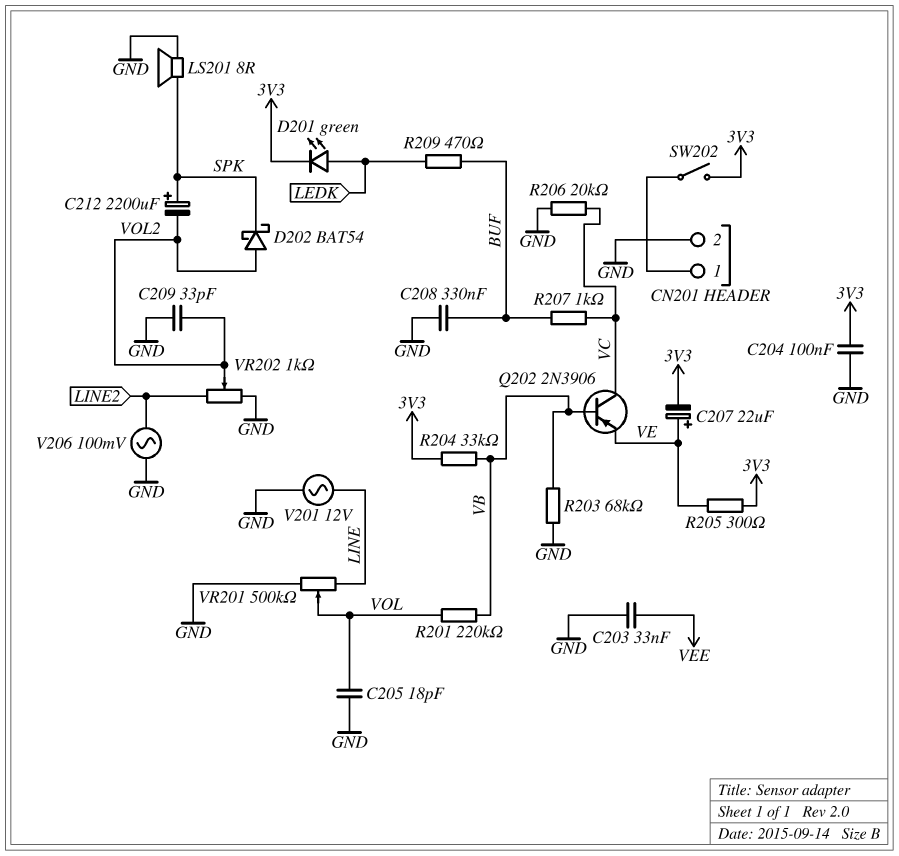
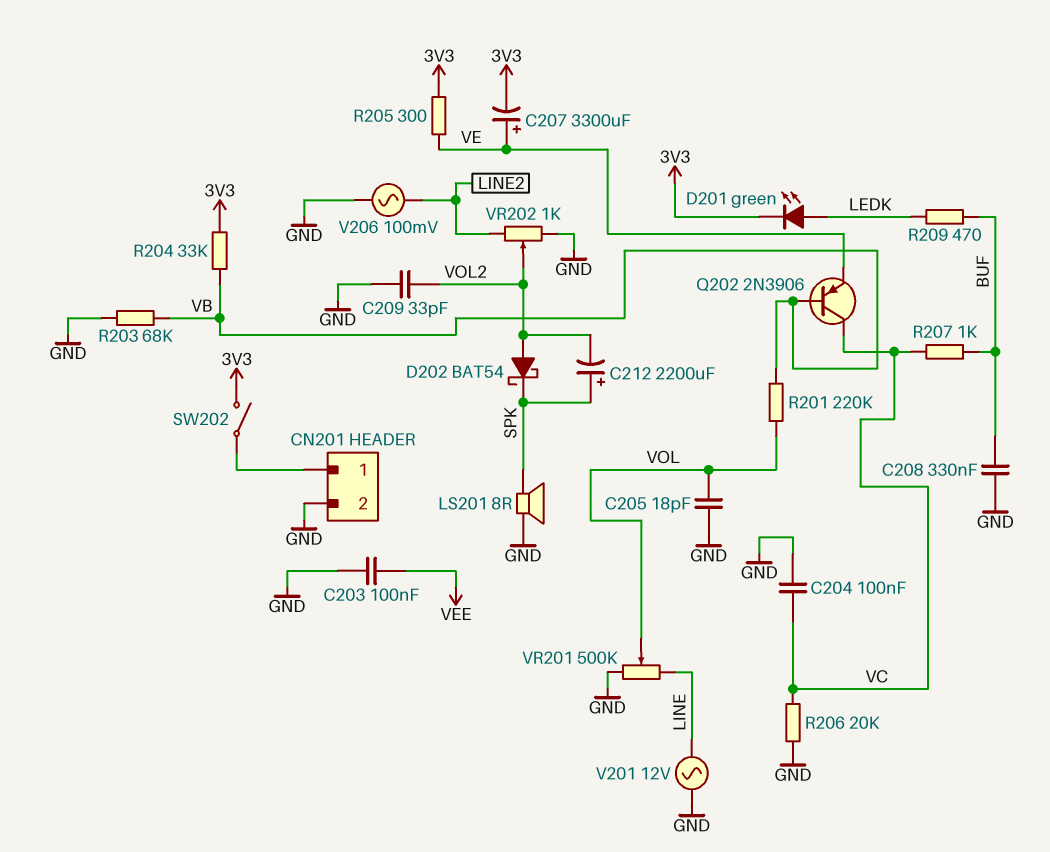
C203: 33nF (GND, VEE) -> 100nF (GND, VEE)
C204: 100nF (3V3, GND) -> 100nF (GND, VC)
C207: 22uF (plus VE, minus 3V3) -> 3300uF (plus VE, minus 3V3)

